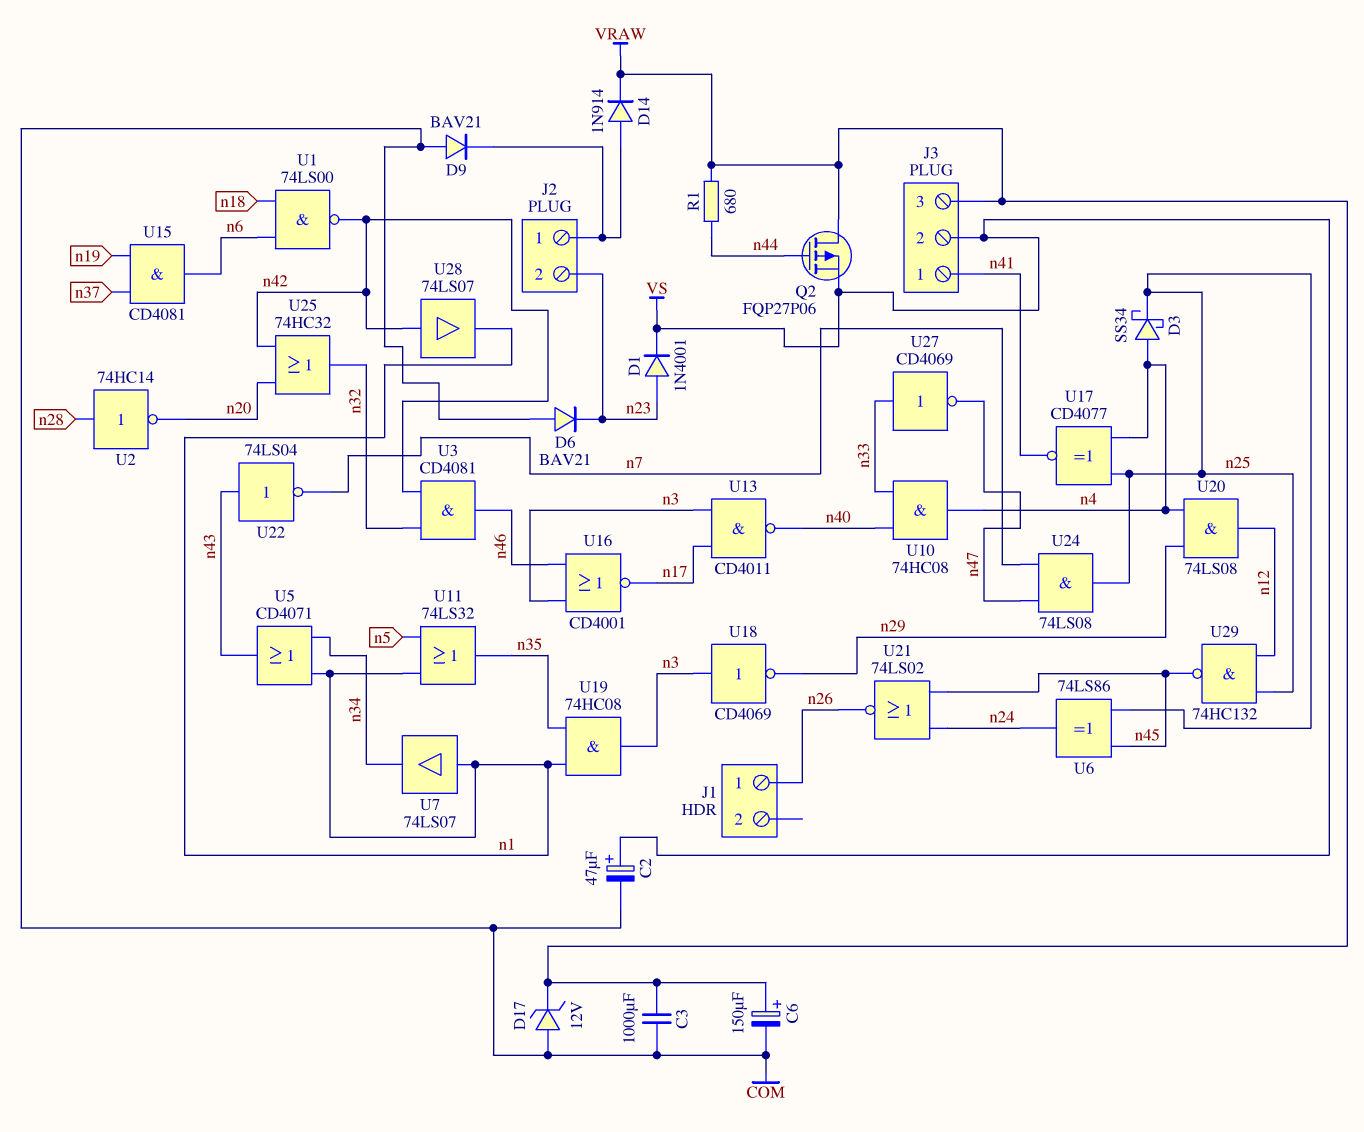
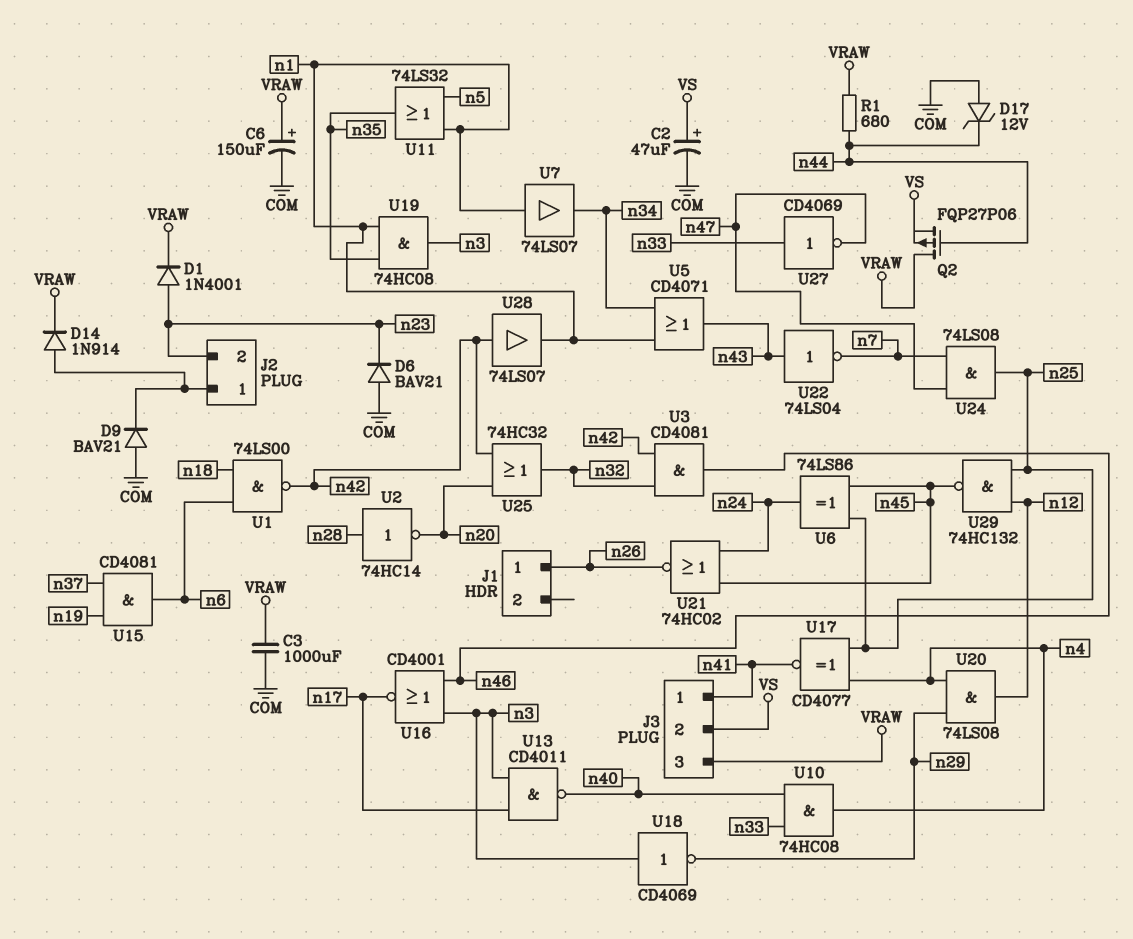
D1: diode 1N4001 (A n23, K VS) -> diode 1N4001 (A n23, K VRAW)
D3: schottky SS34 (A n4, K n25) -> none
D17: zener 12V (A COM, K VRAW) -> zener 12V (A COM, K n44)
U21: NOR 74LS02 (in n24, in n45, out n26) -> NOR 74HC02 (in n24, in n45, out n26)

